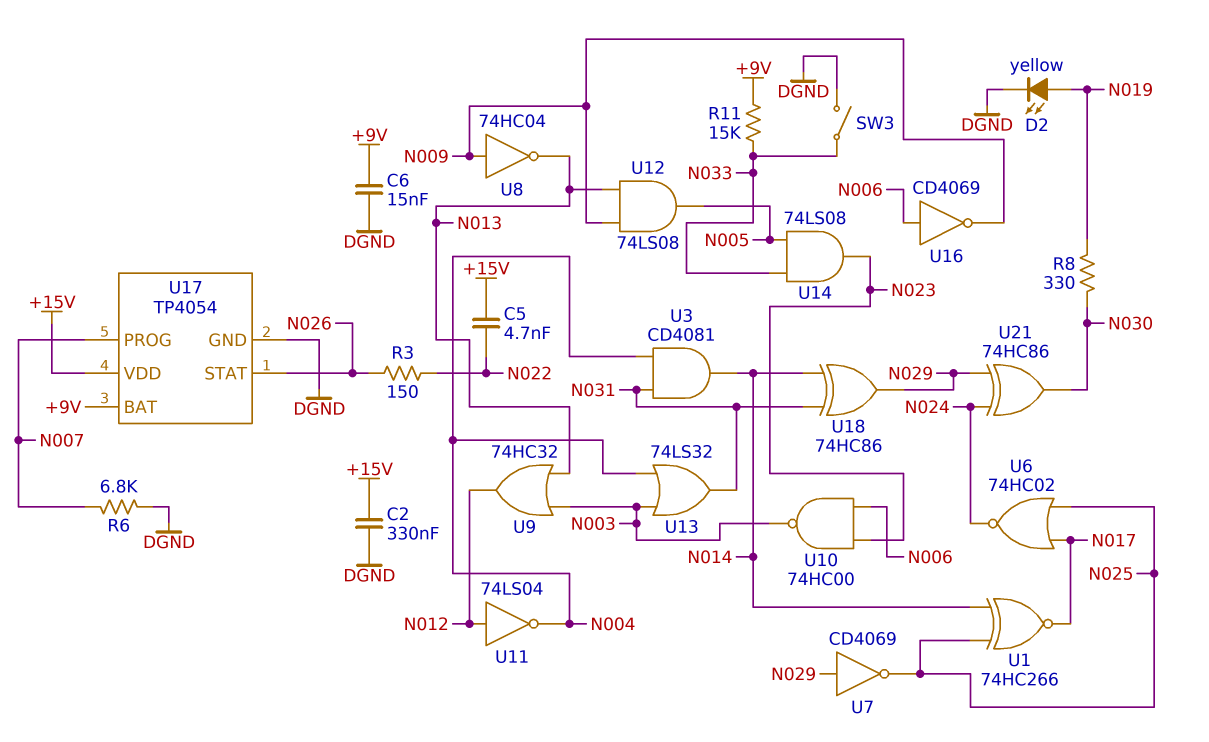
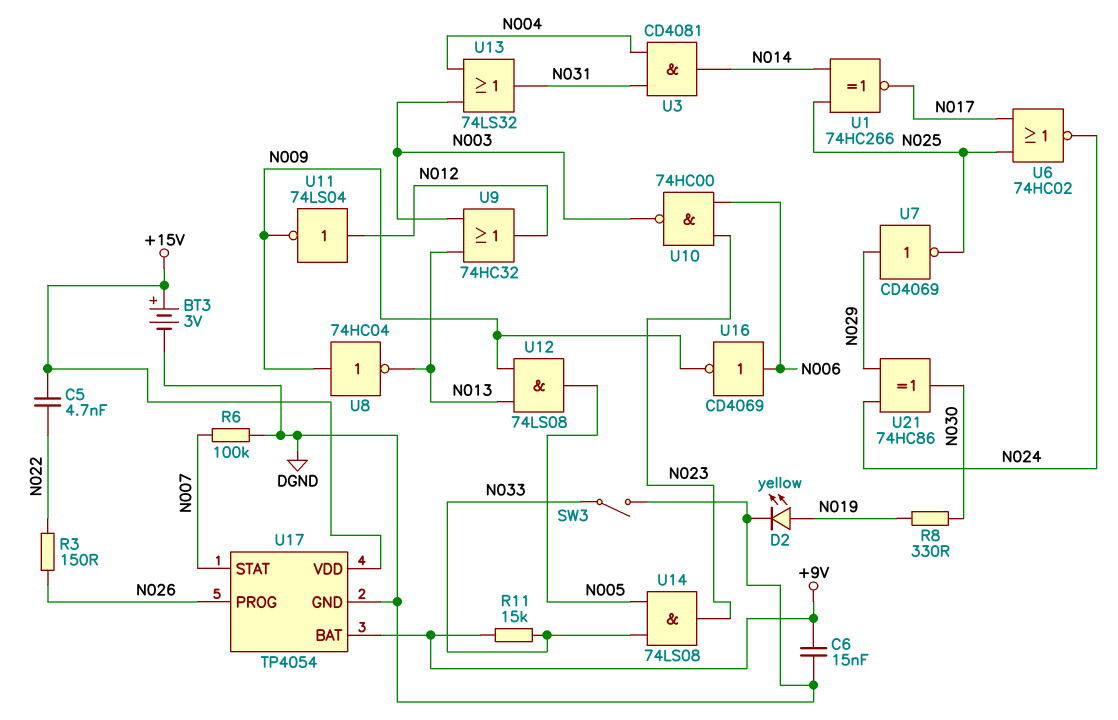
BT3: none -> 3V (plus +15V, minus DGND)
C2: 330nF (+15V, DGND) -> none
R6: 6.8k (DGND, N007) -> 100k (DGND, N007)
U11: NOT 74LS04 (in N012, out N004) -> NOT 74LS04 (in N012, out N009)
U17 pin PROG: N007 -> N026
U17 pin STAT: N026 -> N007
U18: XOR 74HC86 (in N014, in N031, out N029) -> none

